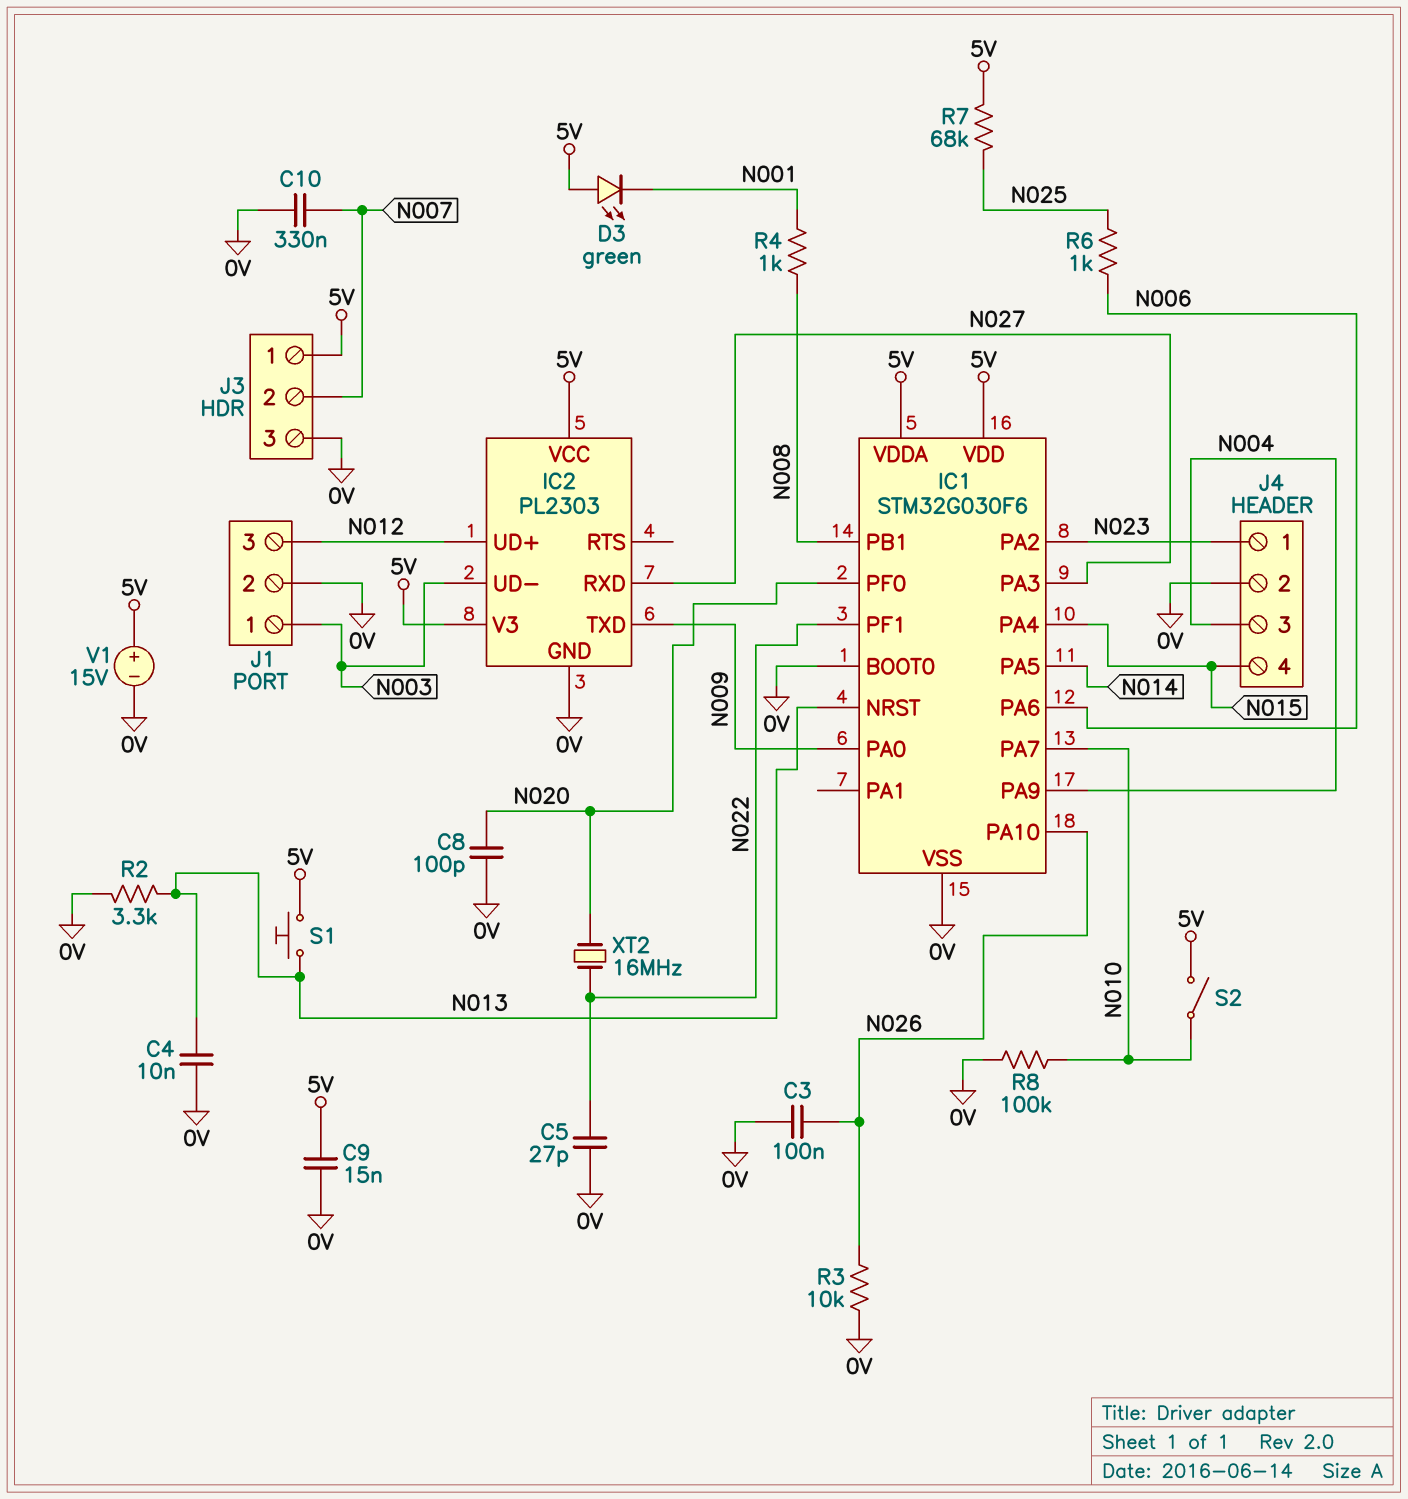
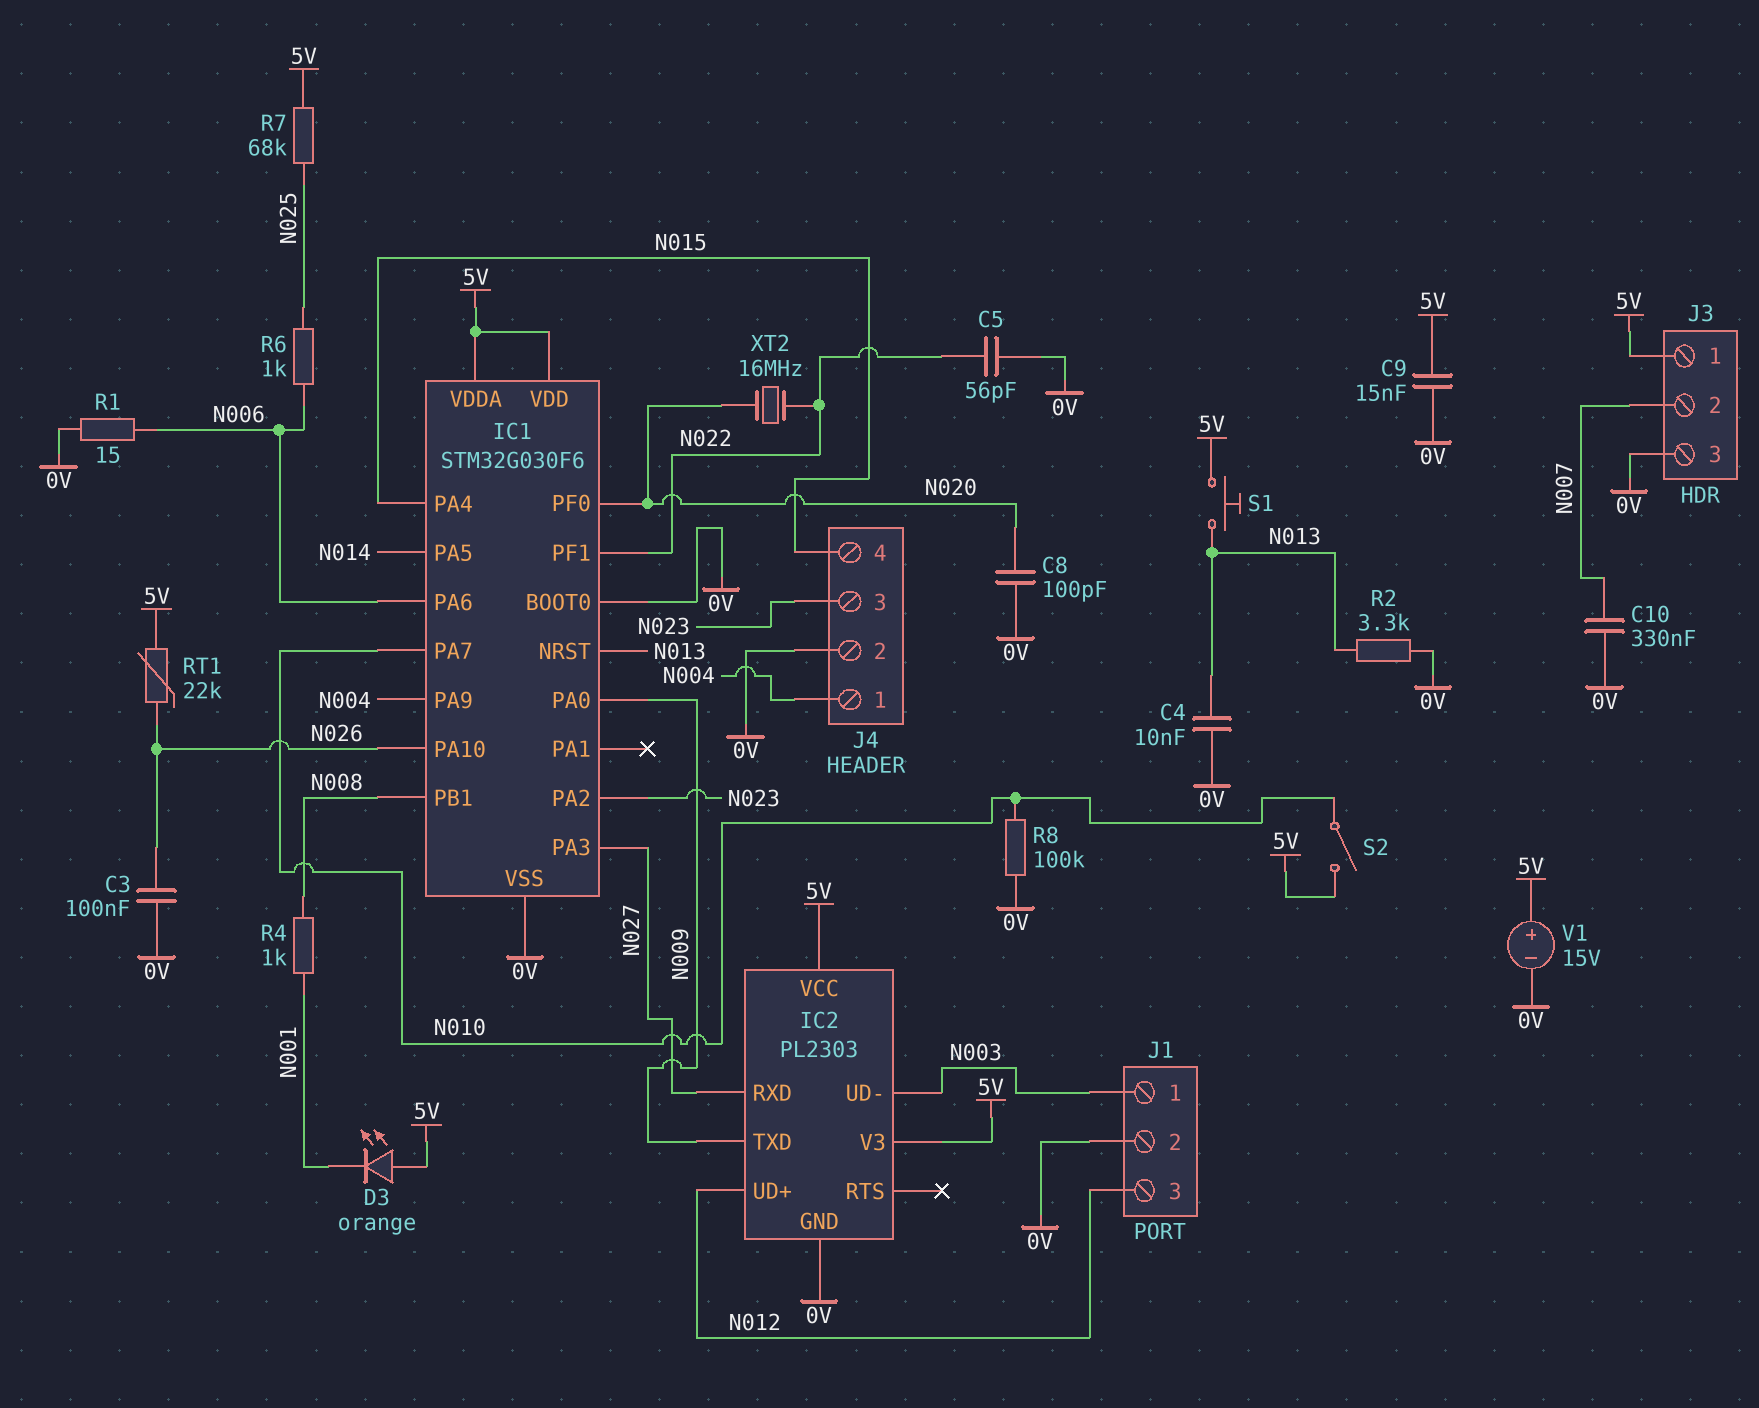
C5: 27pF (0V, N022) -> 56pF (0V, N022)
D3: LED green (A 5V, K N001) -> LED orange (A 5V, K N001)
J4 pin 1: N023 -> N004
J4 pin 3: N004 -> N023
R1: none -> 15 (0V, N006)
R3: 10k (0V, N026) -> none
RT1: none -> 22k (5V, N026)

